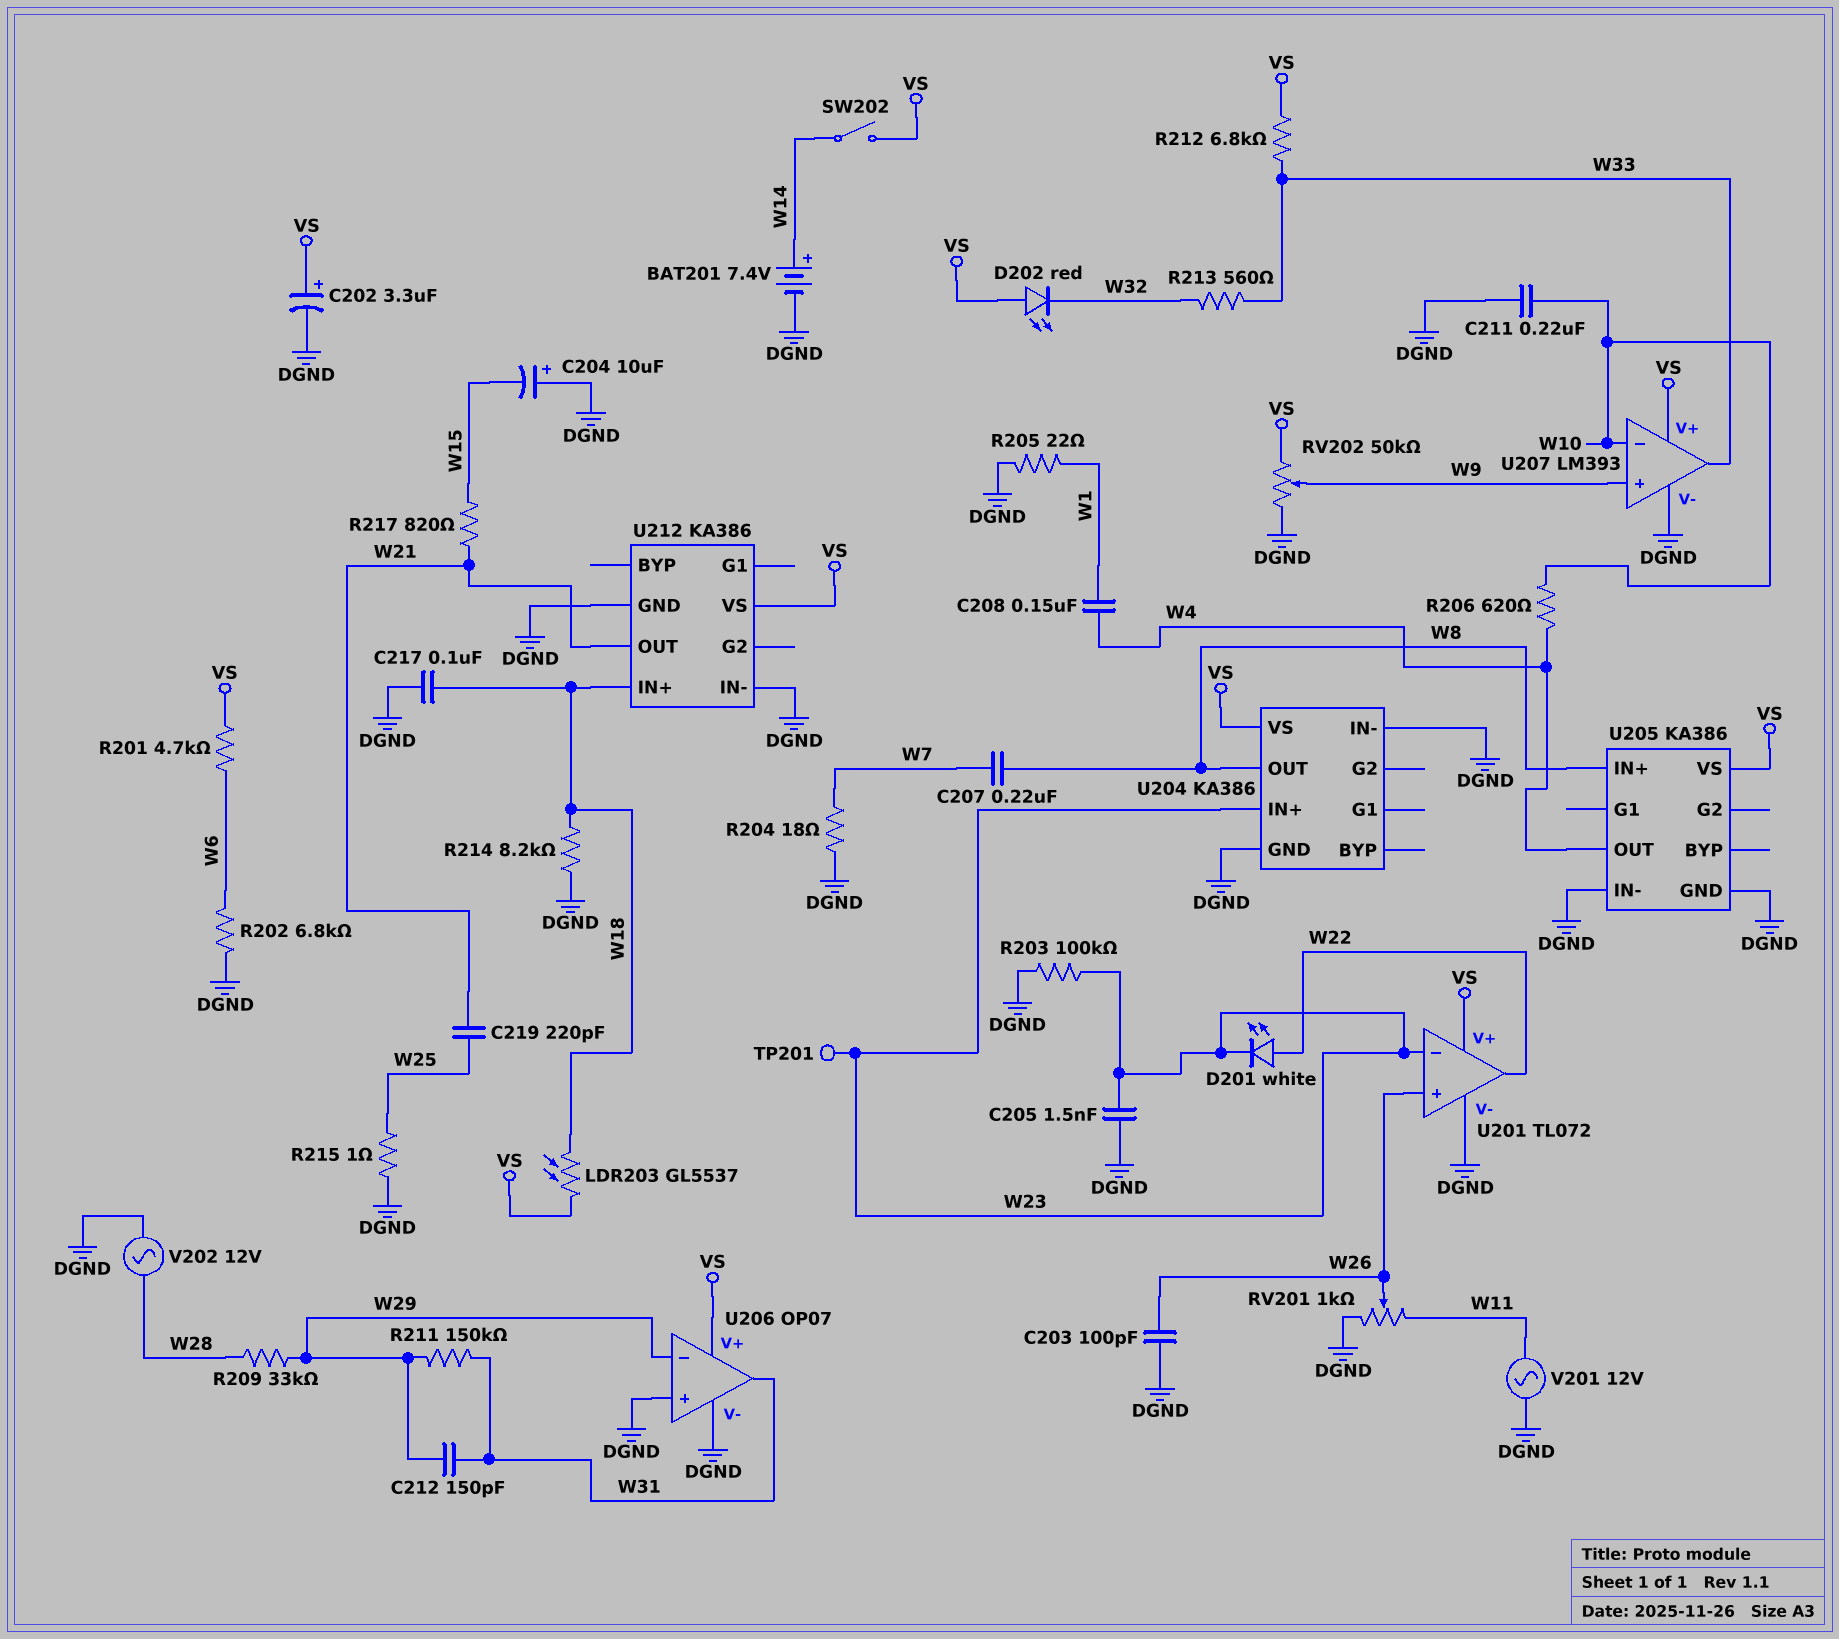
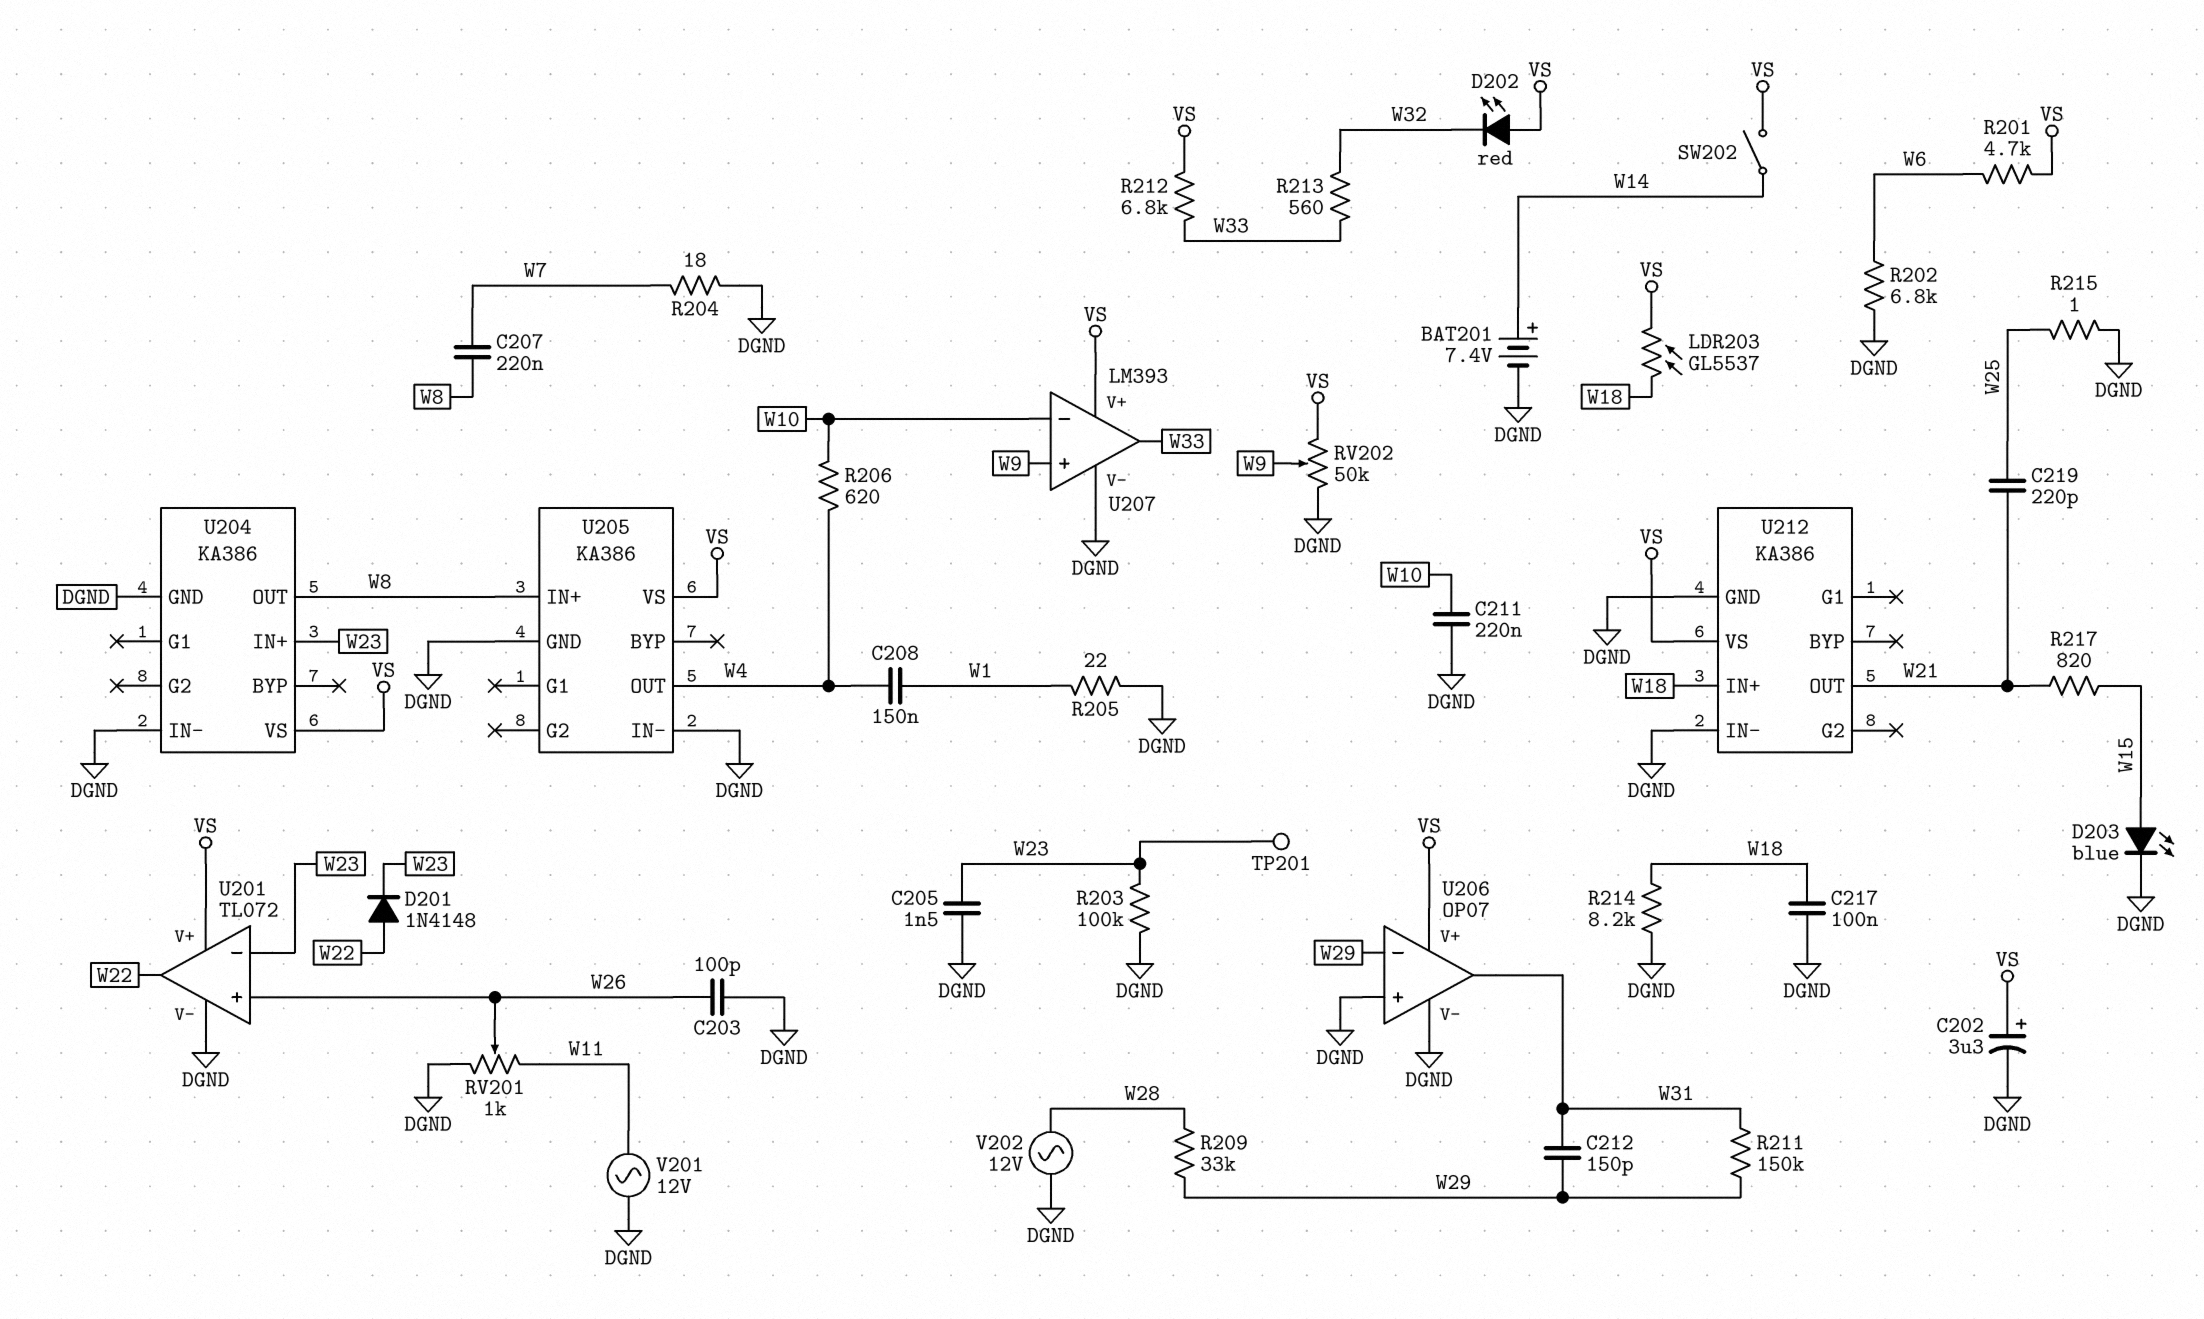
C204: 10uF (plus DGND, minus W15) -> none
D201: LED white (A W22, K W23) -> diode 1N4148 (A W22, K W23)
D203: none -> LED blue (A W15, K DGND)

